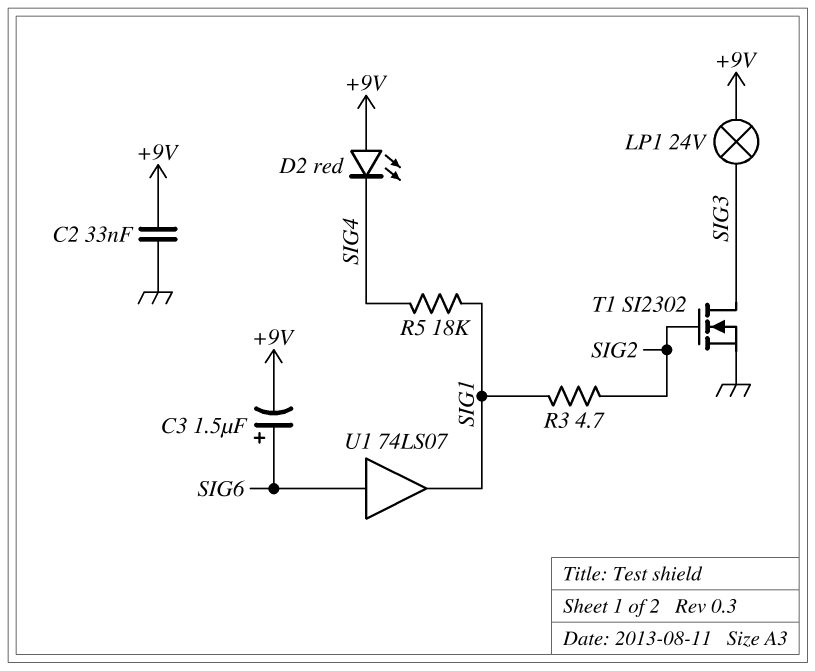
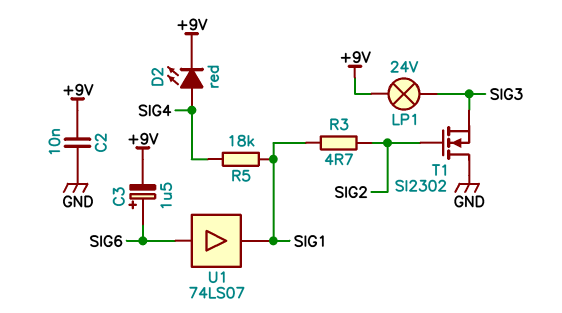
C2: 33nF (+9V, GND) -> 10nF (+9V, GND)
D2: LED red (A +9V, K SIG4) -> LED red (A SIG4, K +9V)
T1: NMOS SI2302 (G SIG2, D SIG3, S GND) -> NMOS SI2302 (G SIG2, D GND, S SIG3)

